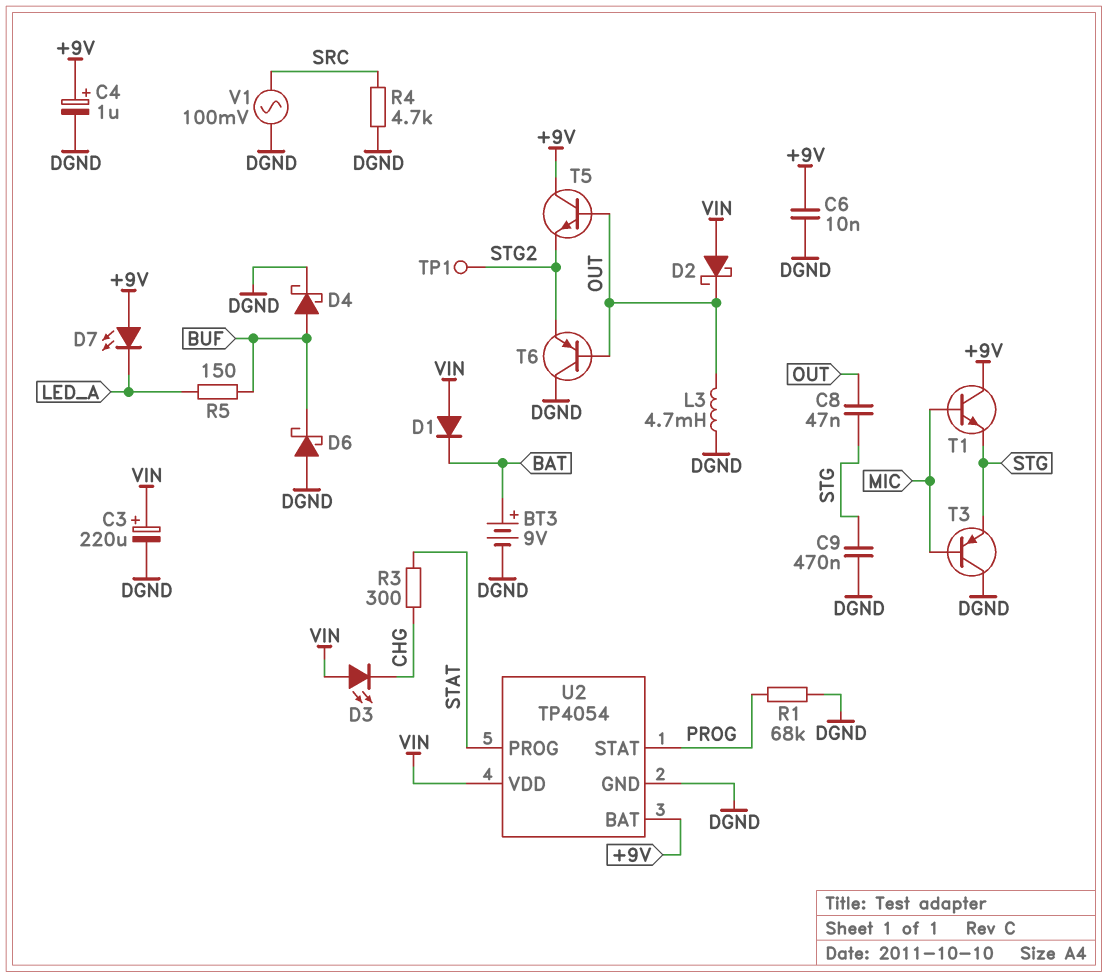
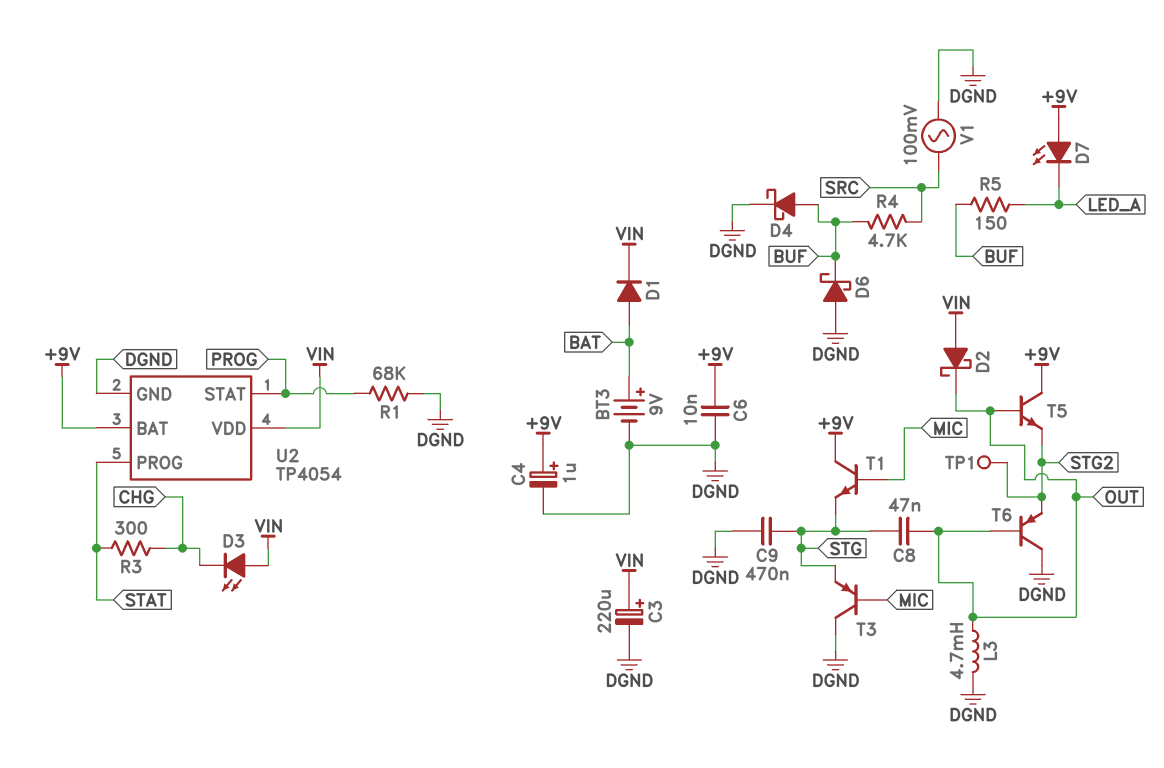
D1: diode (A VIN, K BAT) -> diode (A BAT, K VIN)
R4: 4.7k (DGND, SRC) -> 4.7k (BUF, SRC)

